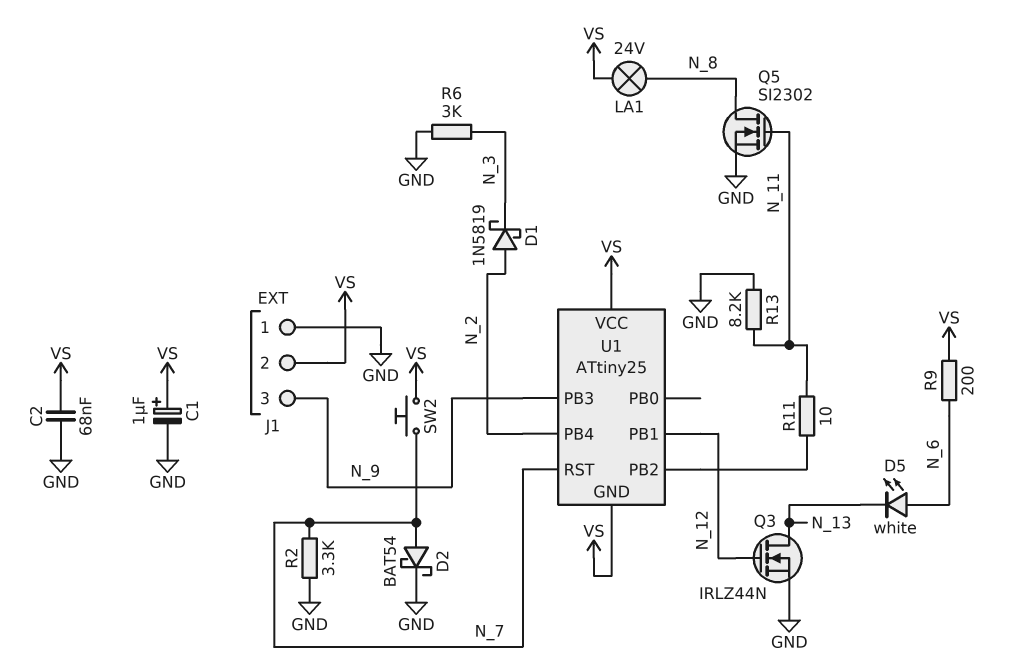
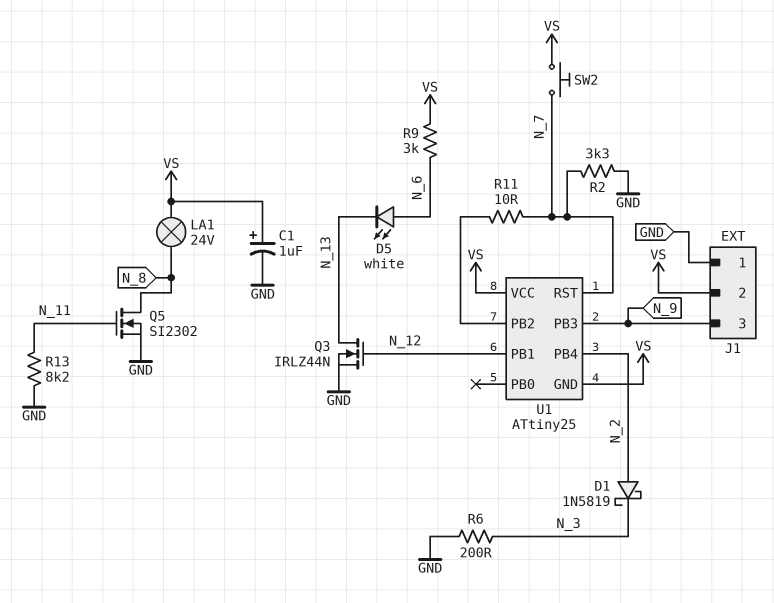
C2: 68nF (GND, VS) -> none
D2: schottky BAT54 (A N_7, K GND) -> none
R6: 3k (GND, N_3) -> 200 (GND, N_3)
R9: 200 (N_6, VS) -> 3k (N_6, VS)
R11: 10 (N_11, U1/PB2) -> 10 (N_7, U1/PB2)

